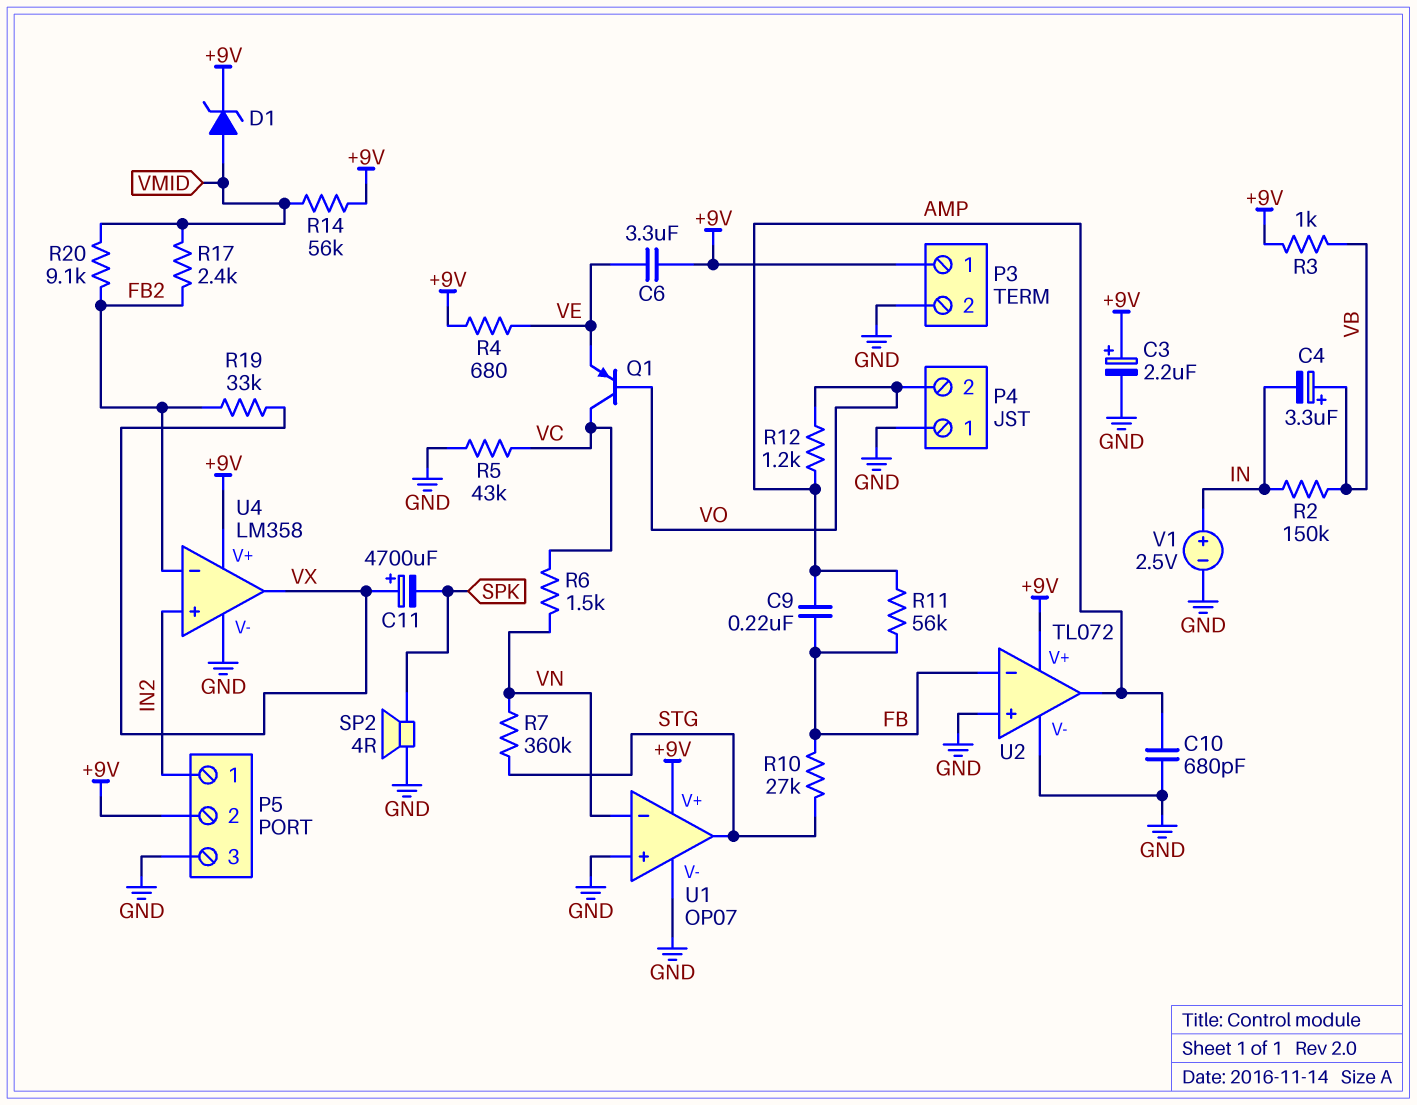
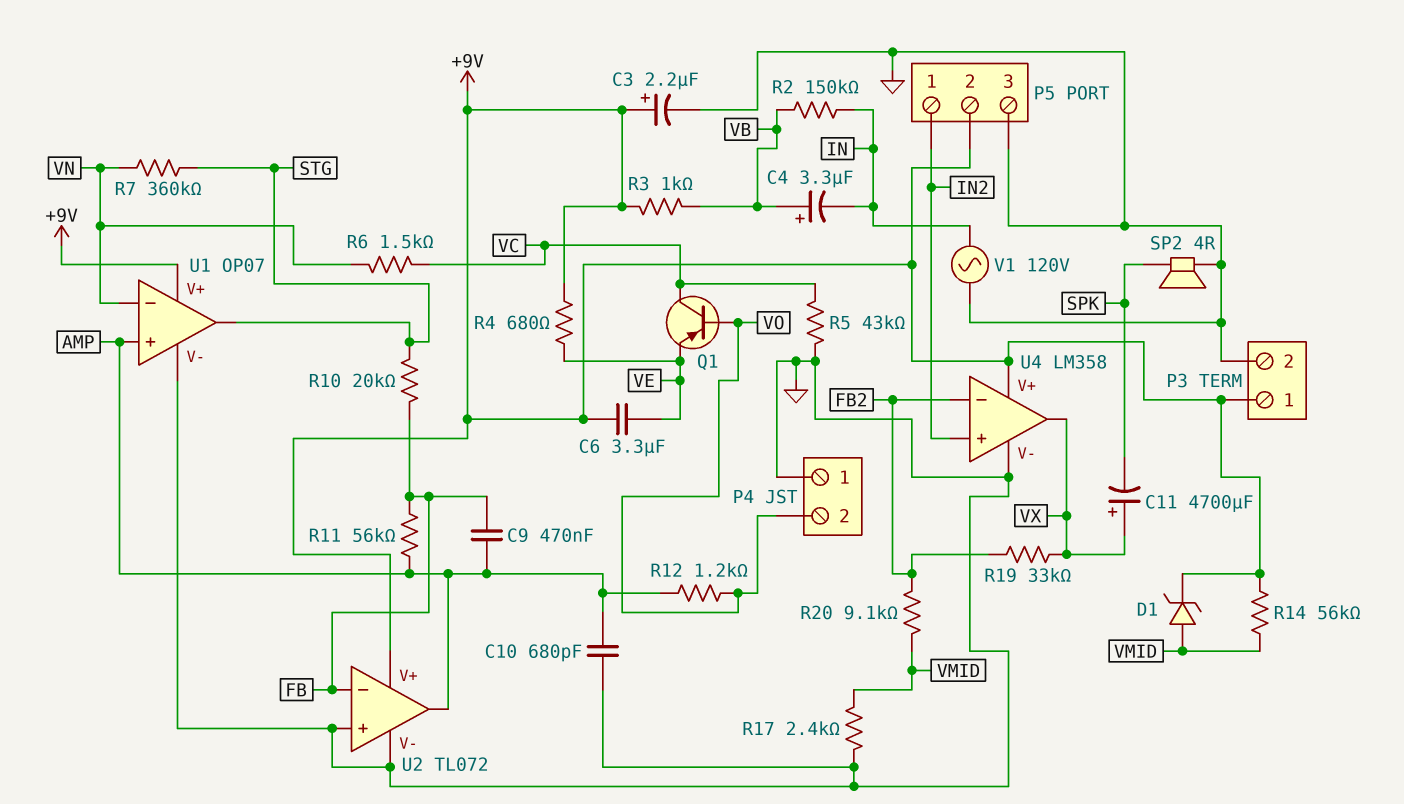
C9: 220nF (AMP, FB) -> 470nF (AMP, FB)
R10: 27k (FB, STG) -> 20k (FB, STG)
R17: 2.4k (FB2, VMID) -> 2.4k (GND, VMID)
U1 pin in+: GND -> AMP
V1: 2.5V (plus IN, minus GND) -> AC 120V (GND, IN)

